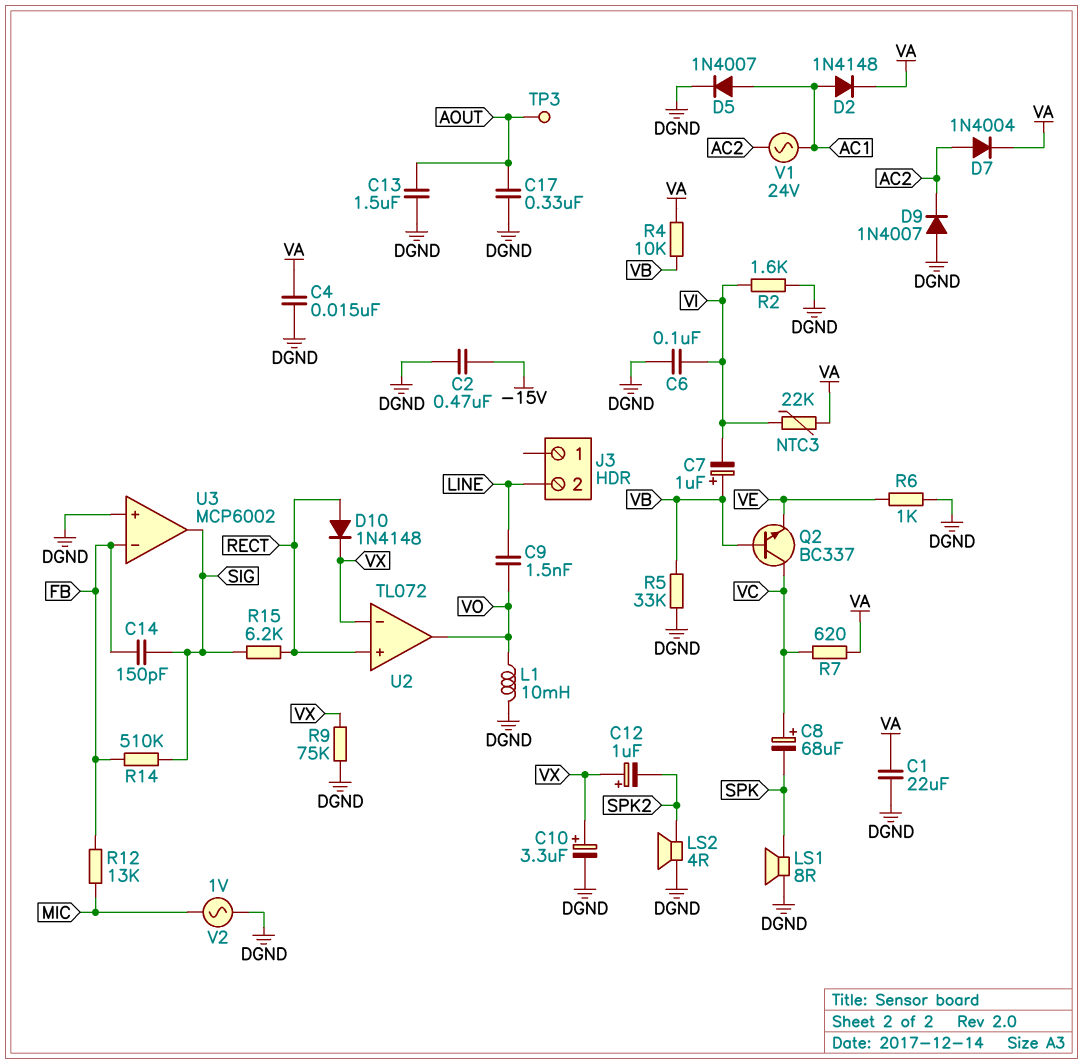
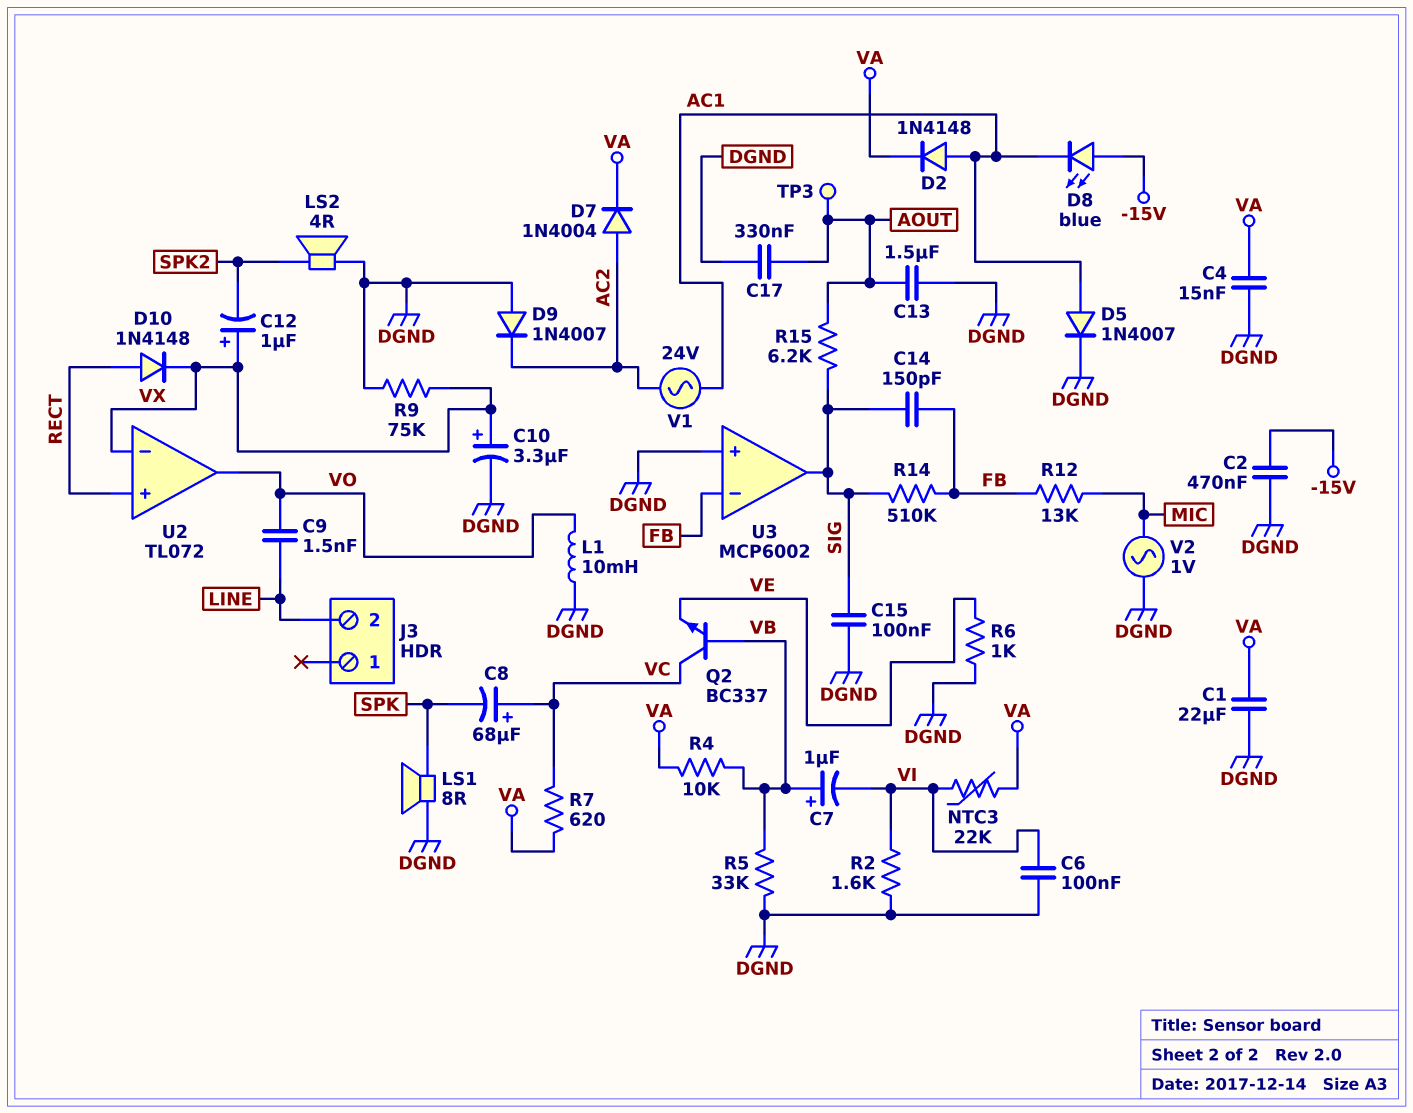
C15: none -> 100nF (DGND, SIG)
D8: none -> LED blue (A -15V, K AC1)
R15: 6.2k (RECT, SIG) -> 6.2k (AOUT, SIG)

